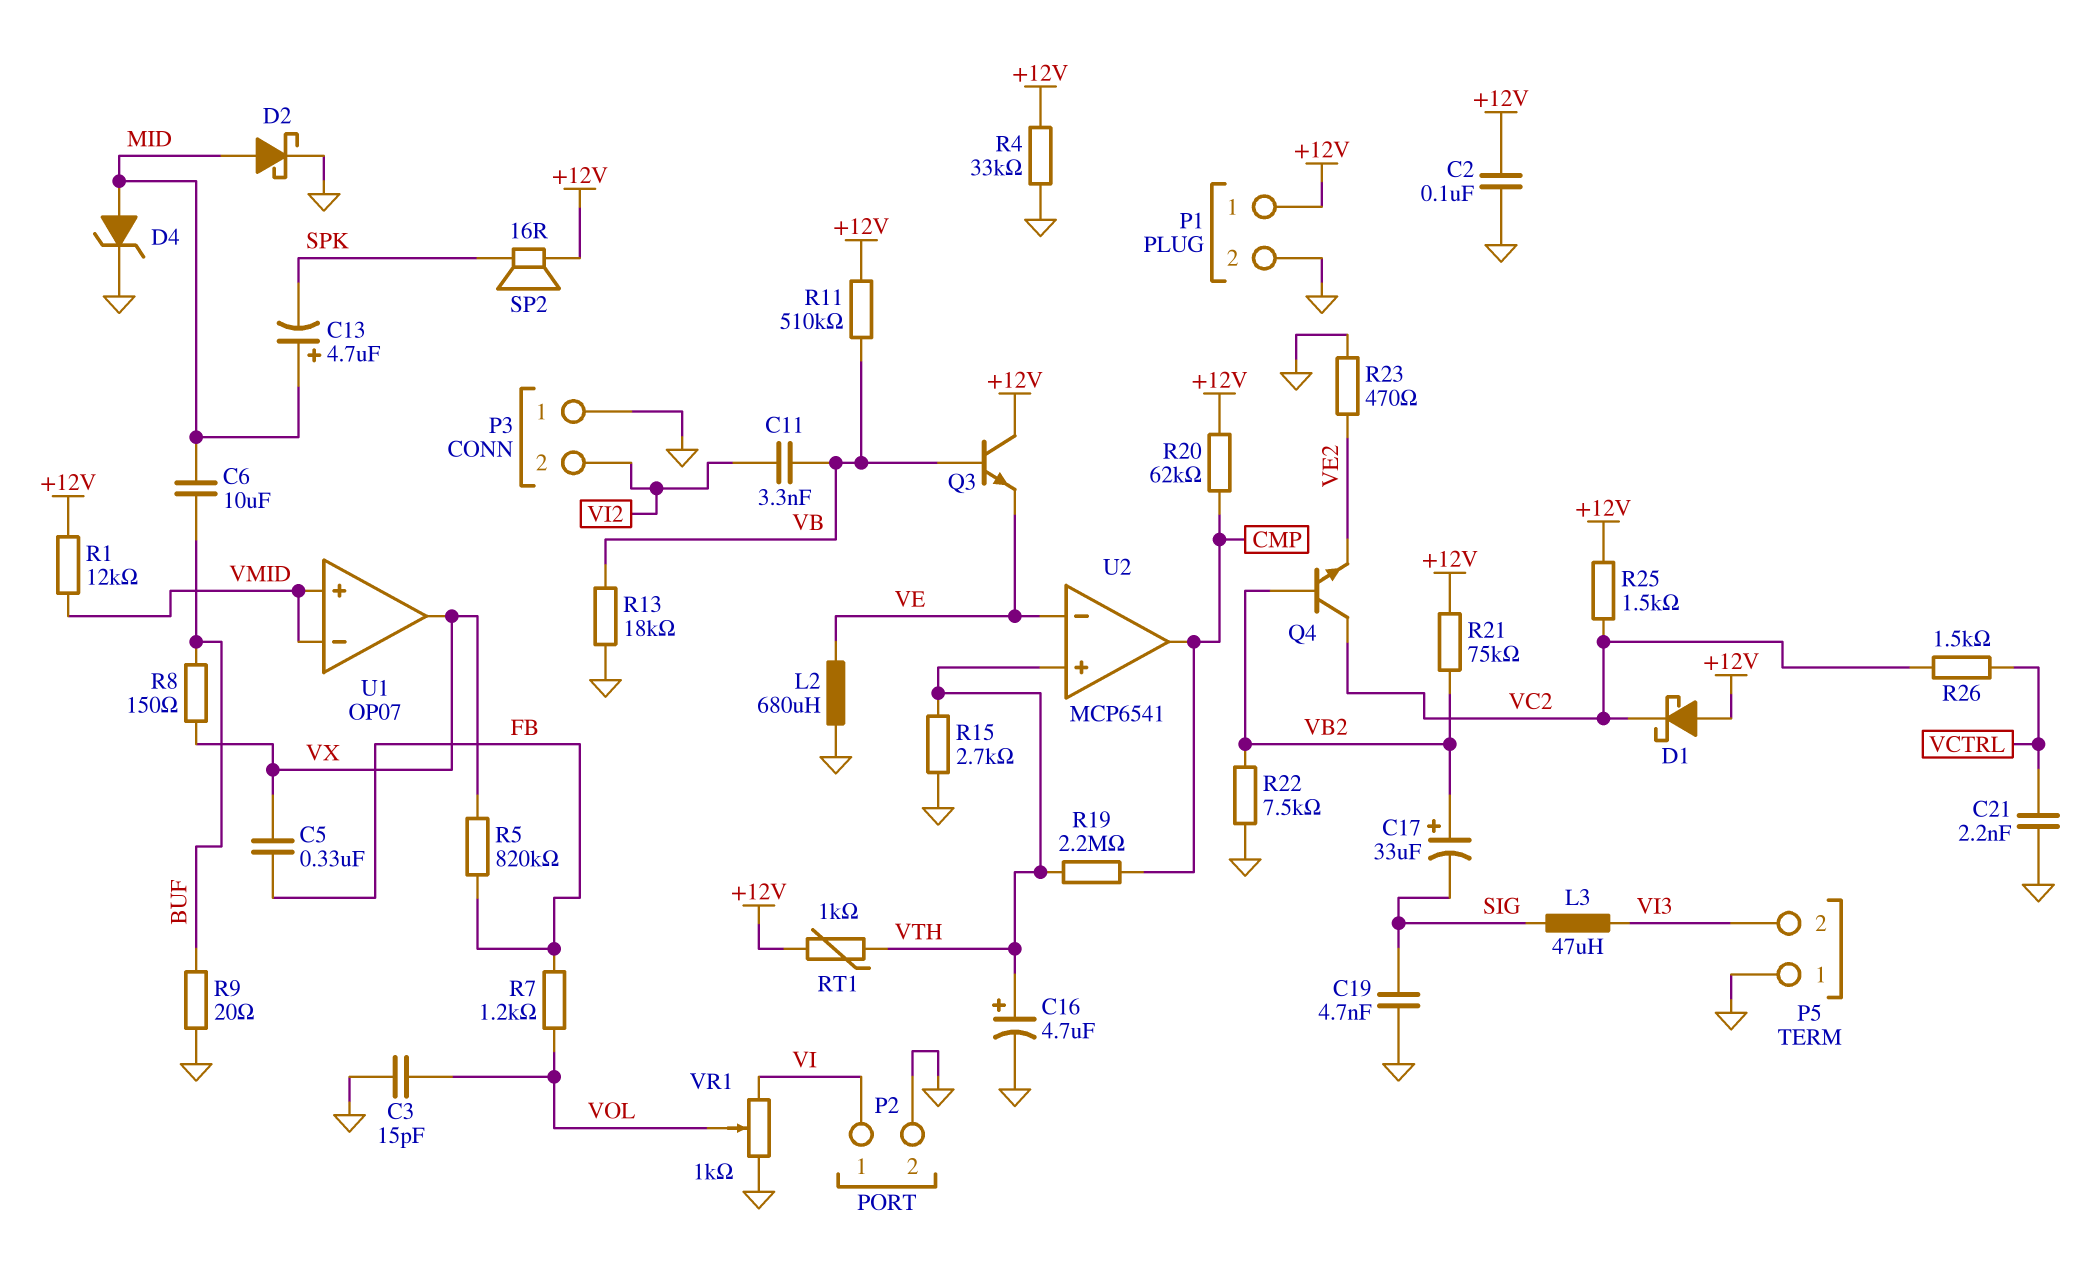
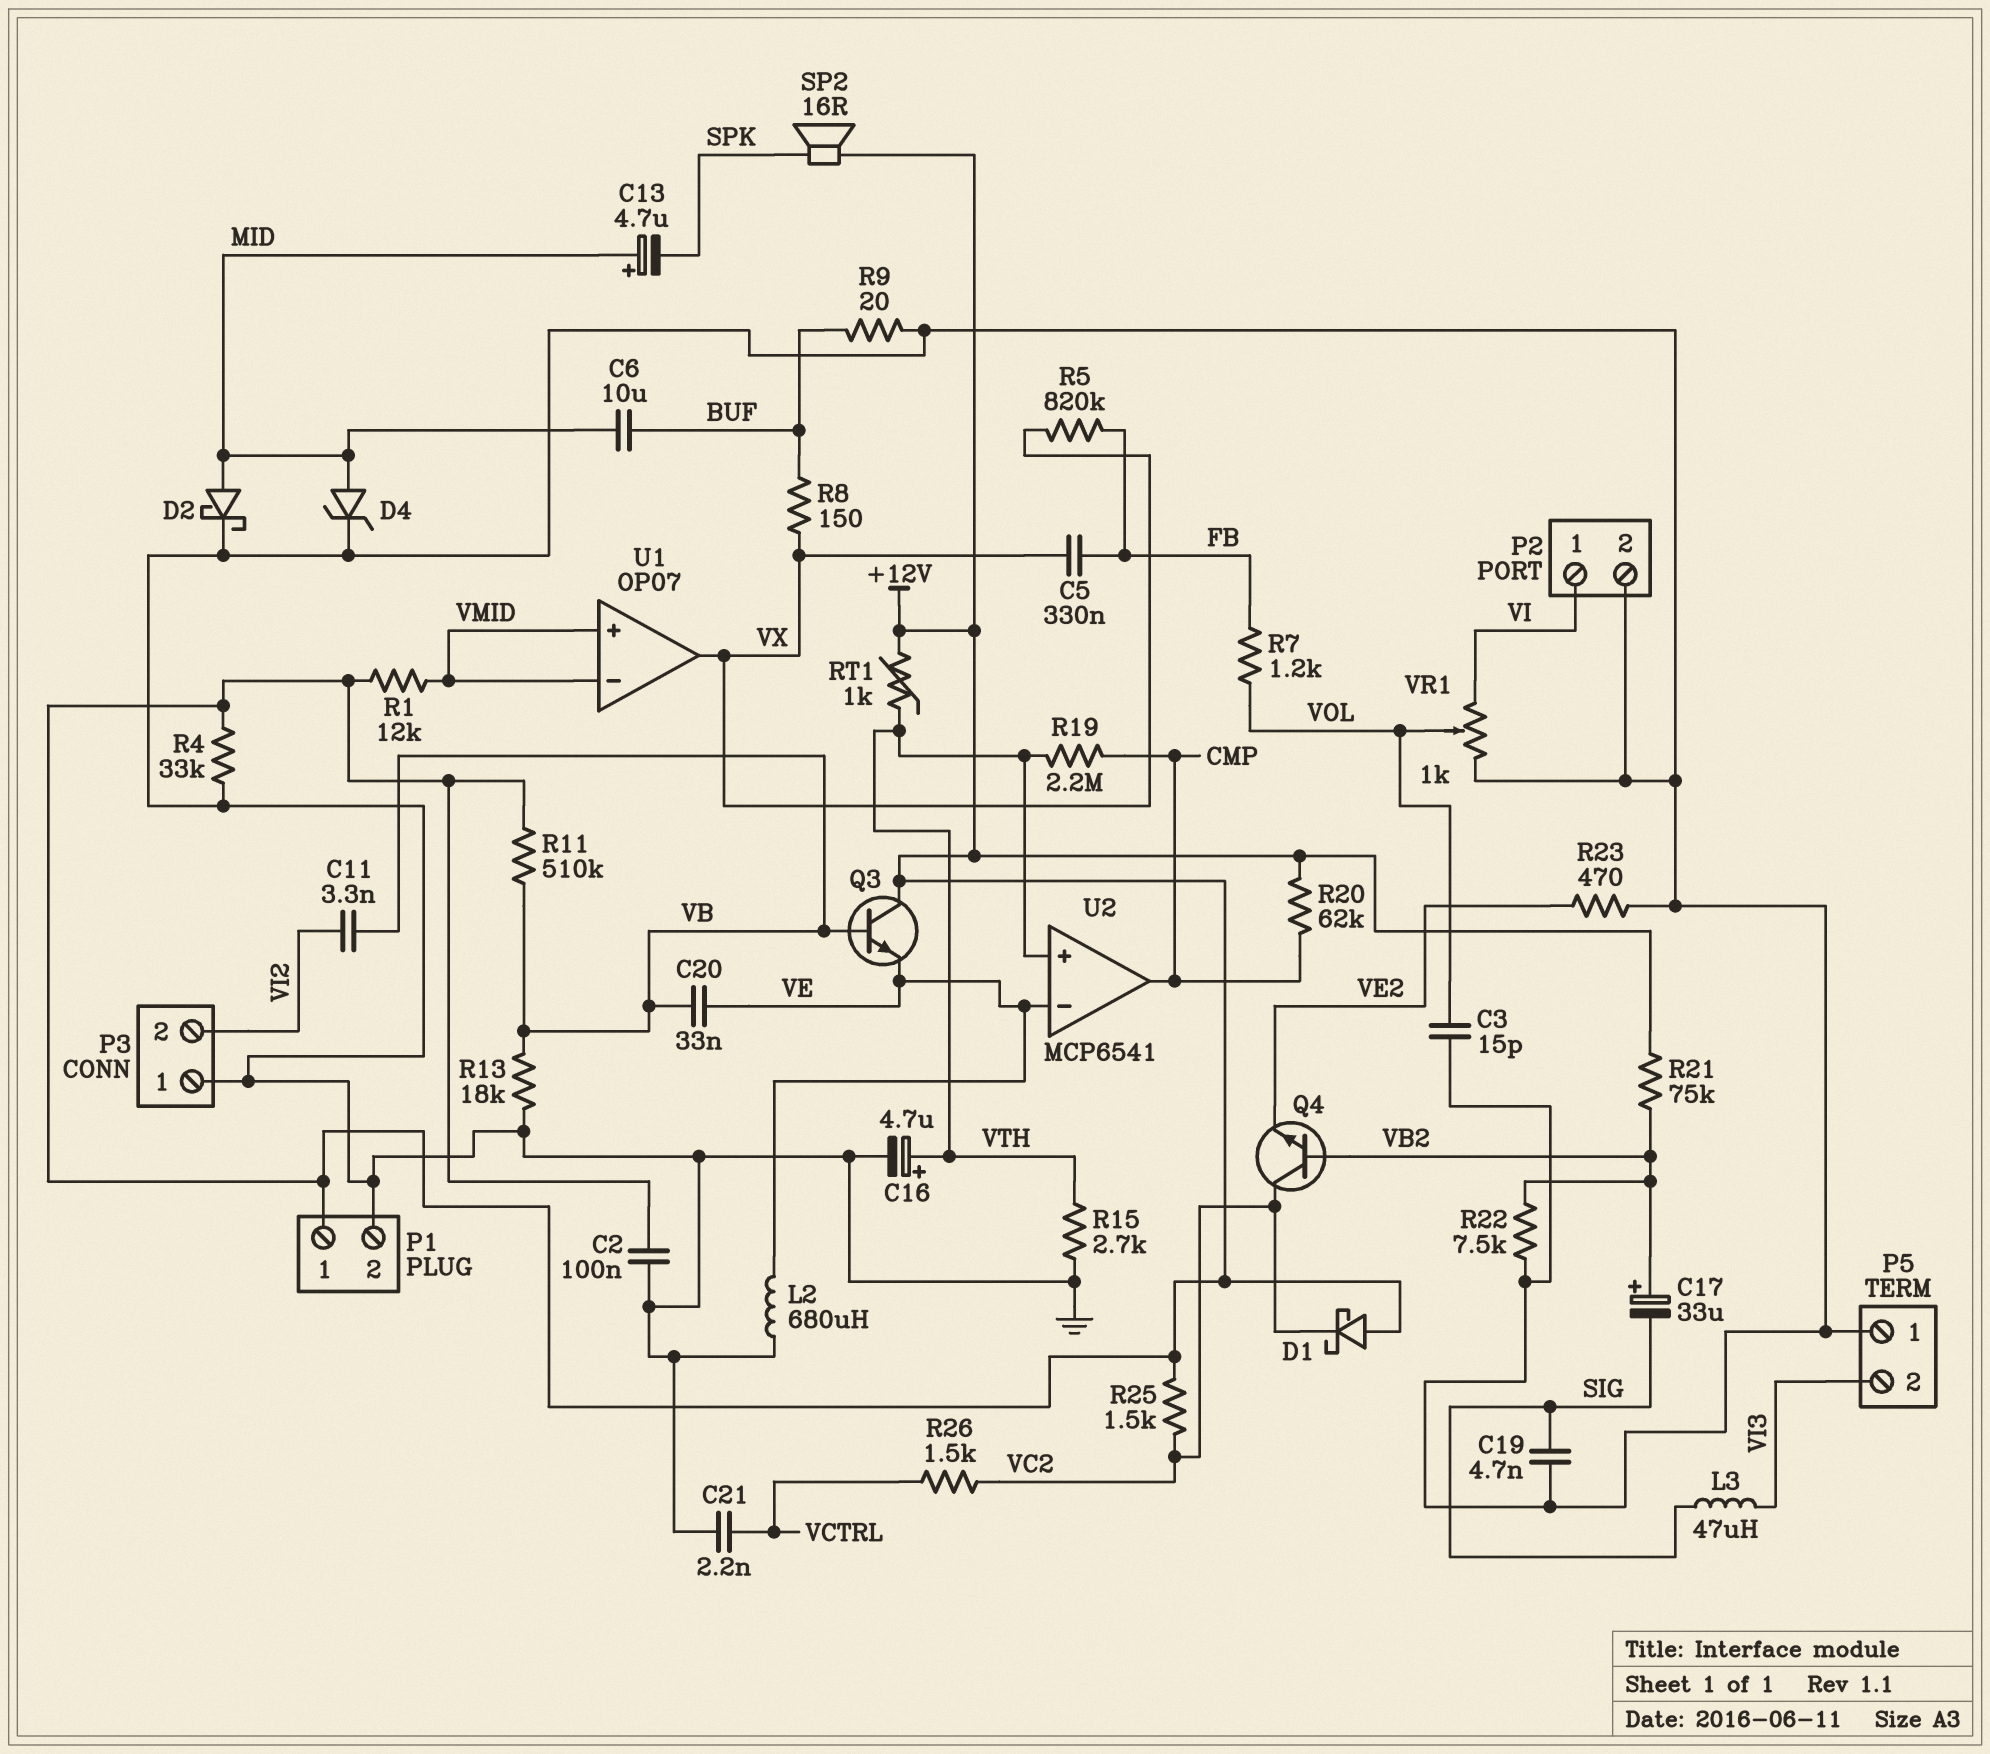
C20: none -> 33nF (VB, VE)

